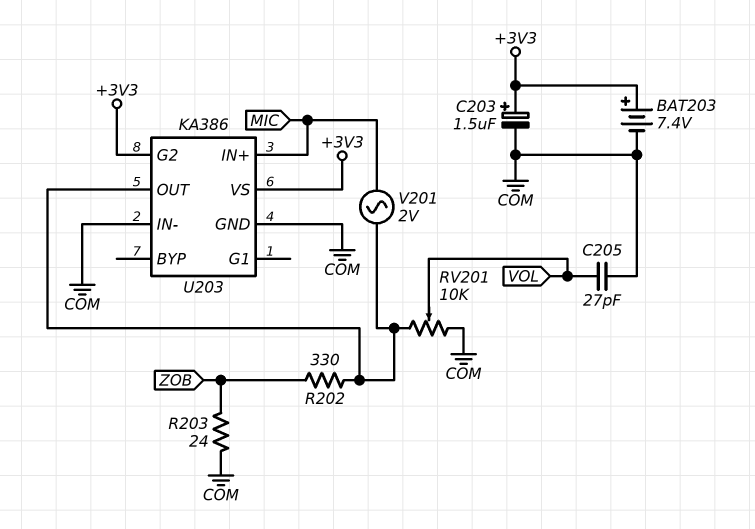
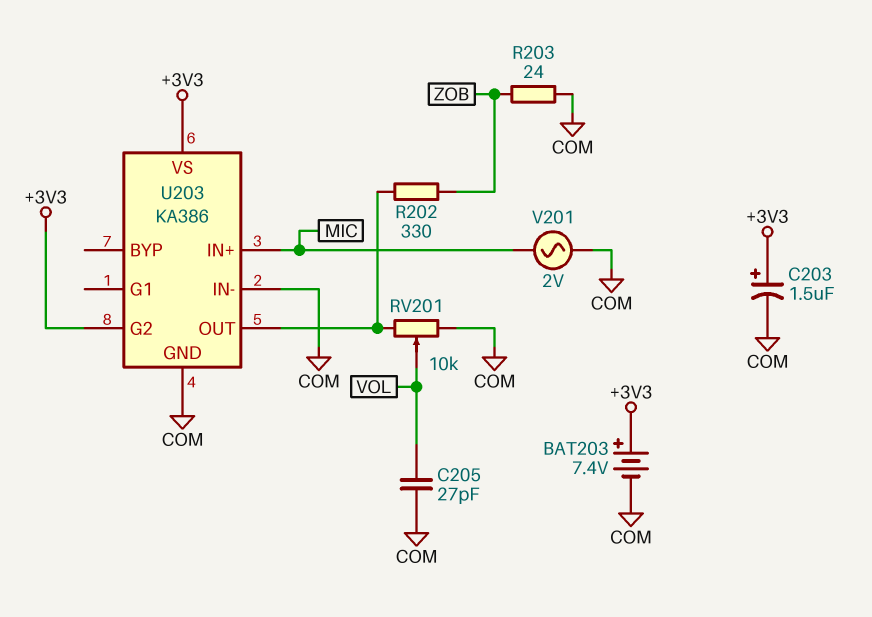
V201: AC 2V (MIC, U203/OUT) -> AC 2V (COM, MIC)

